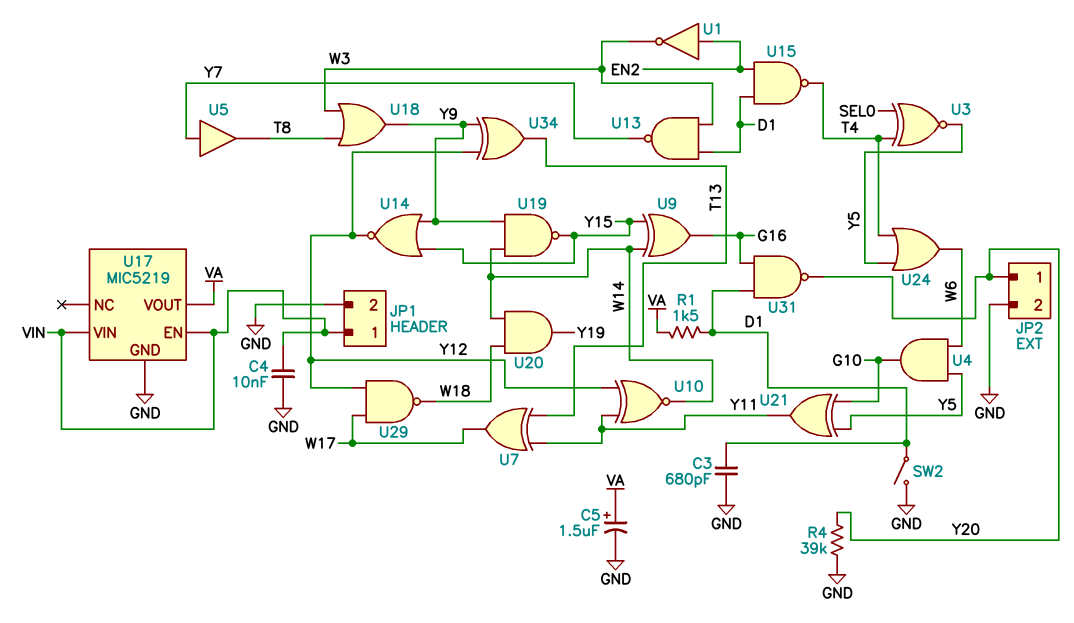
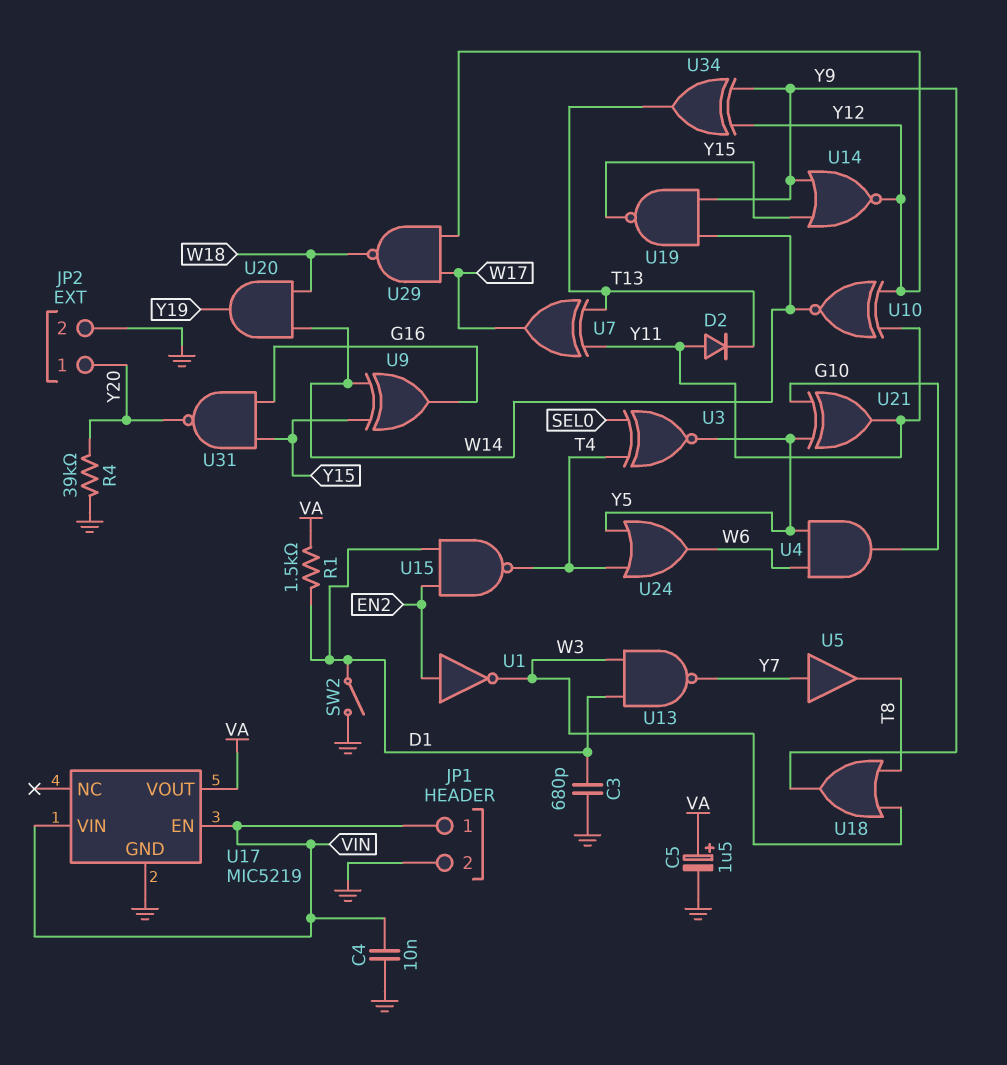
D2: none -> diode (A Y11, K T13)
U31: NAND (in D1, in G16, out Y20) -> NAND (in G16, in Y15, out Y20)

